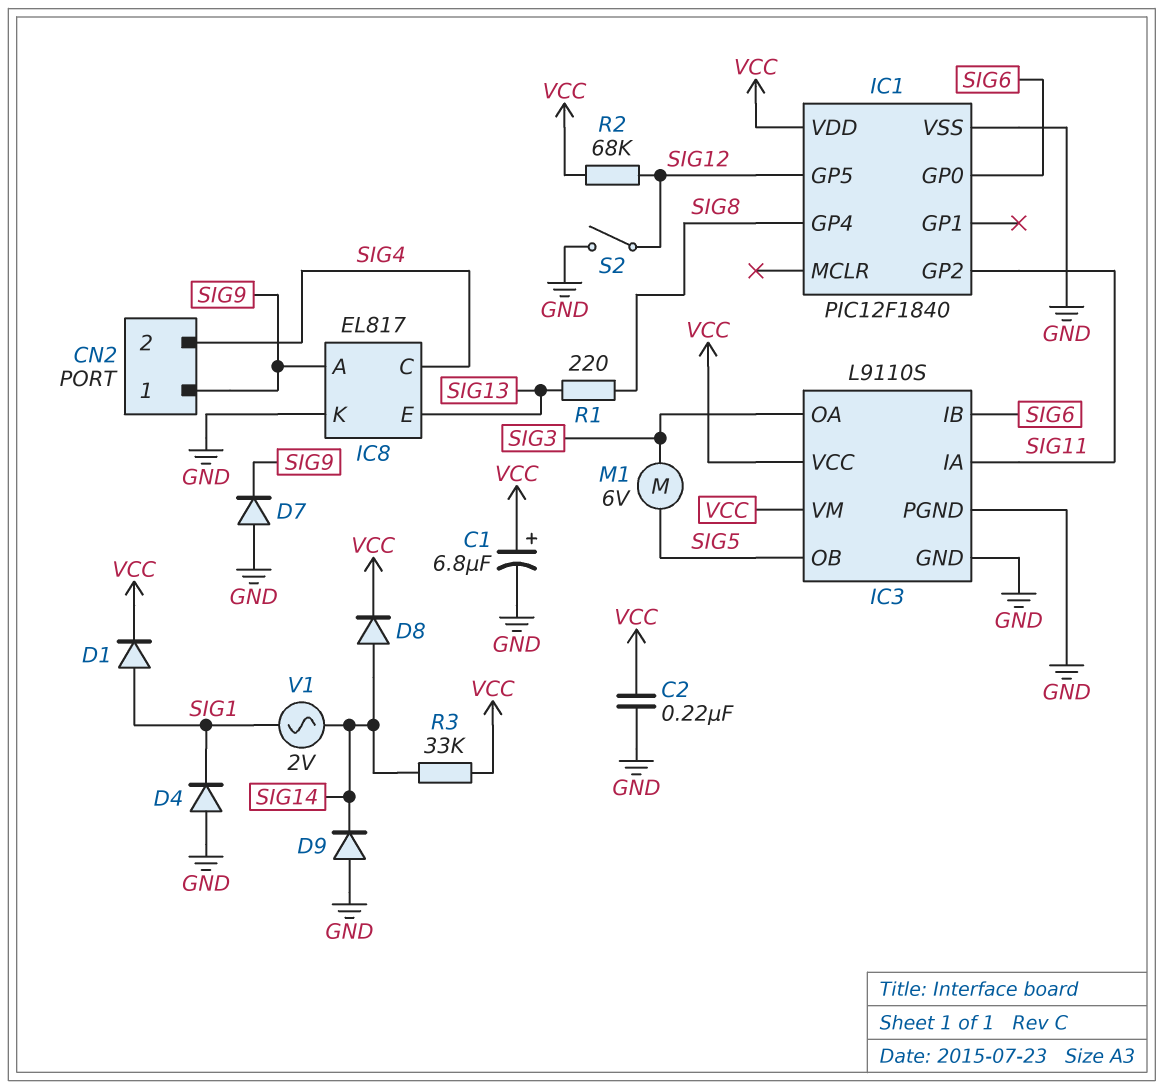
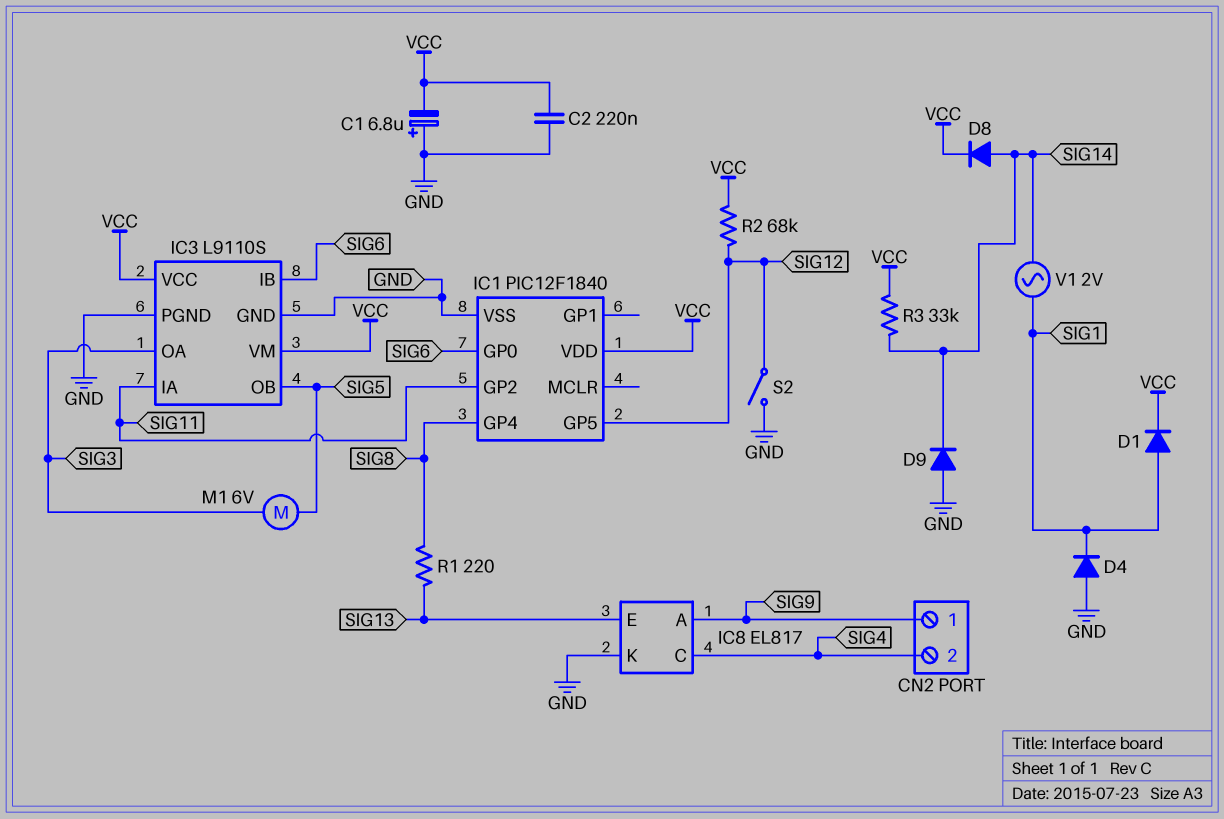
C1: 6.8uF (plus VCC, minus GND) -> 6.8uF (plus GND, minus VCC)
D7: diode (A GND, K SIG9) -> none

